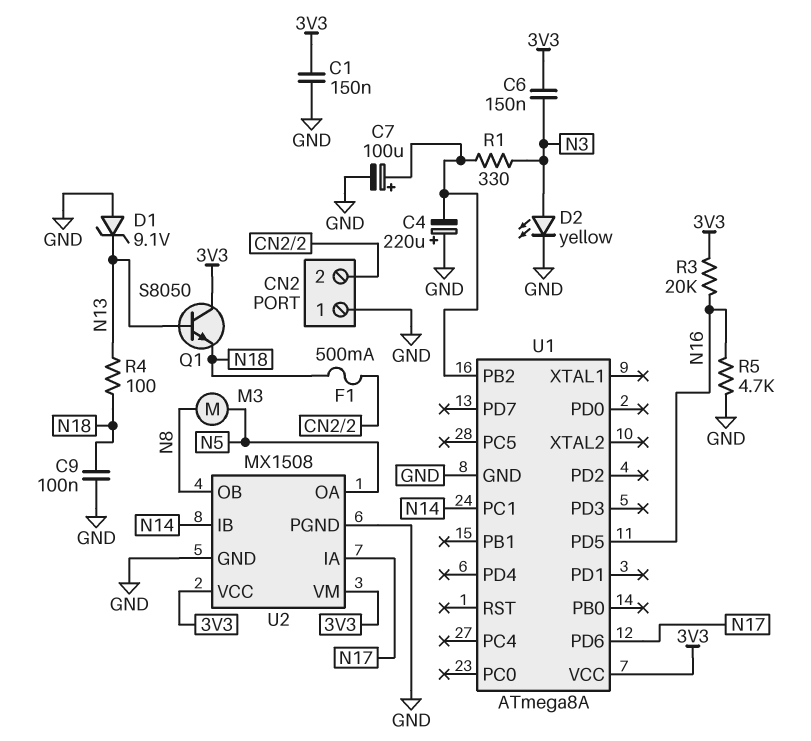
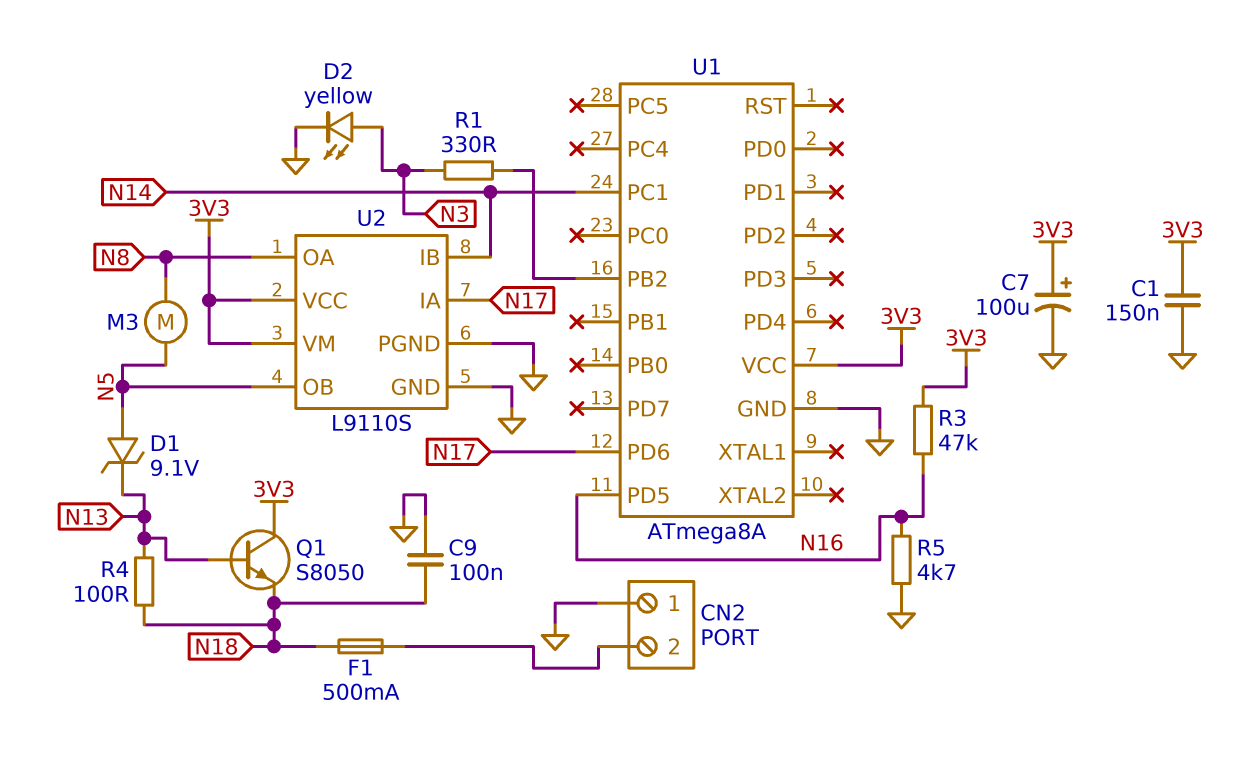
C4: 220uF (plus GND, minus U1/PB2) -> none
C6: 150nF (3V3, N3) -> none
C7: 100uF (plus U1/PB2, minus GND) -> 100uF (plus 3V3, minus GND)
D1: zener 9.1V (A GND, K N13) -> zener 9.1V (A N5, K N13)
R3: 20k (3V3, N16) -> 47k (3V3, N16)
U2: MX1508 -> L9110S
U2 pin OA: N5 -> N8
U2 pin OB: N8 -> N5

